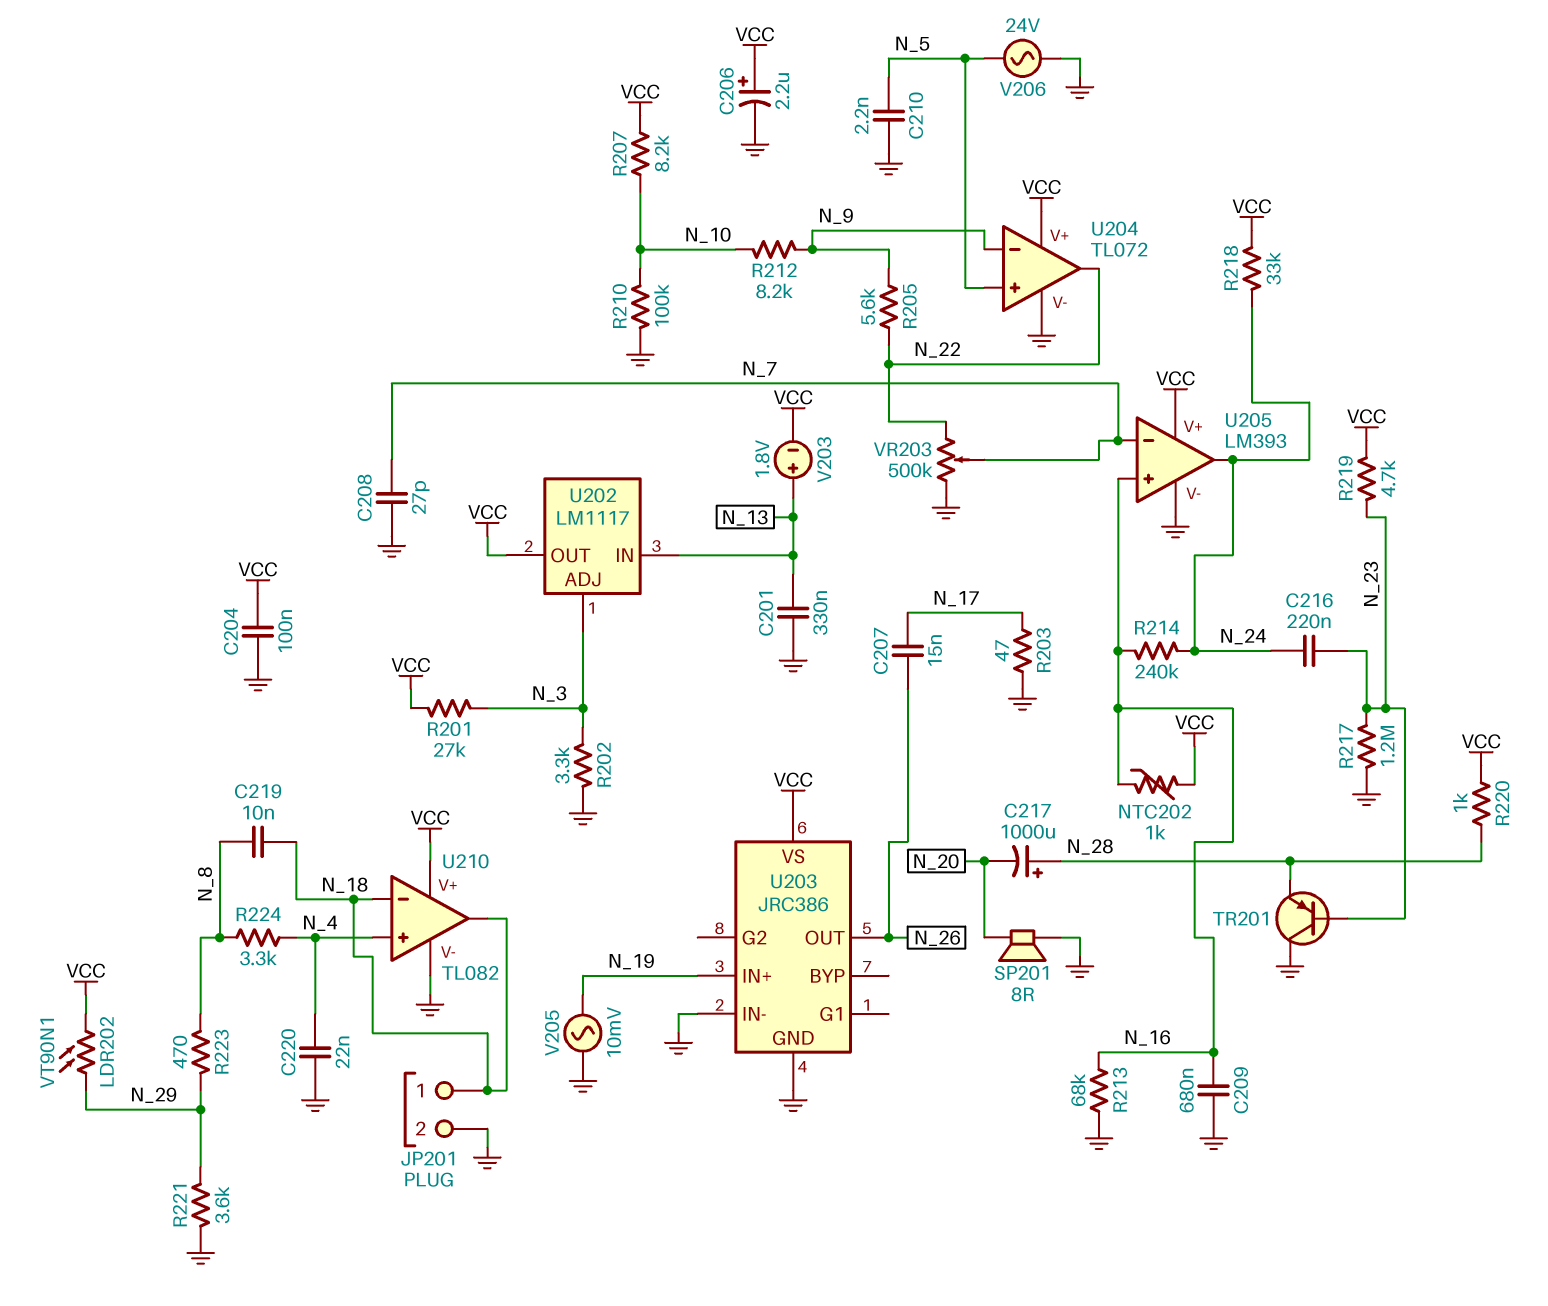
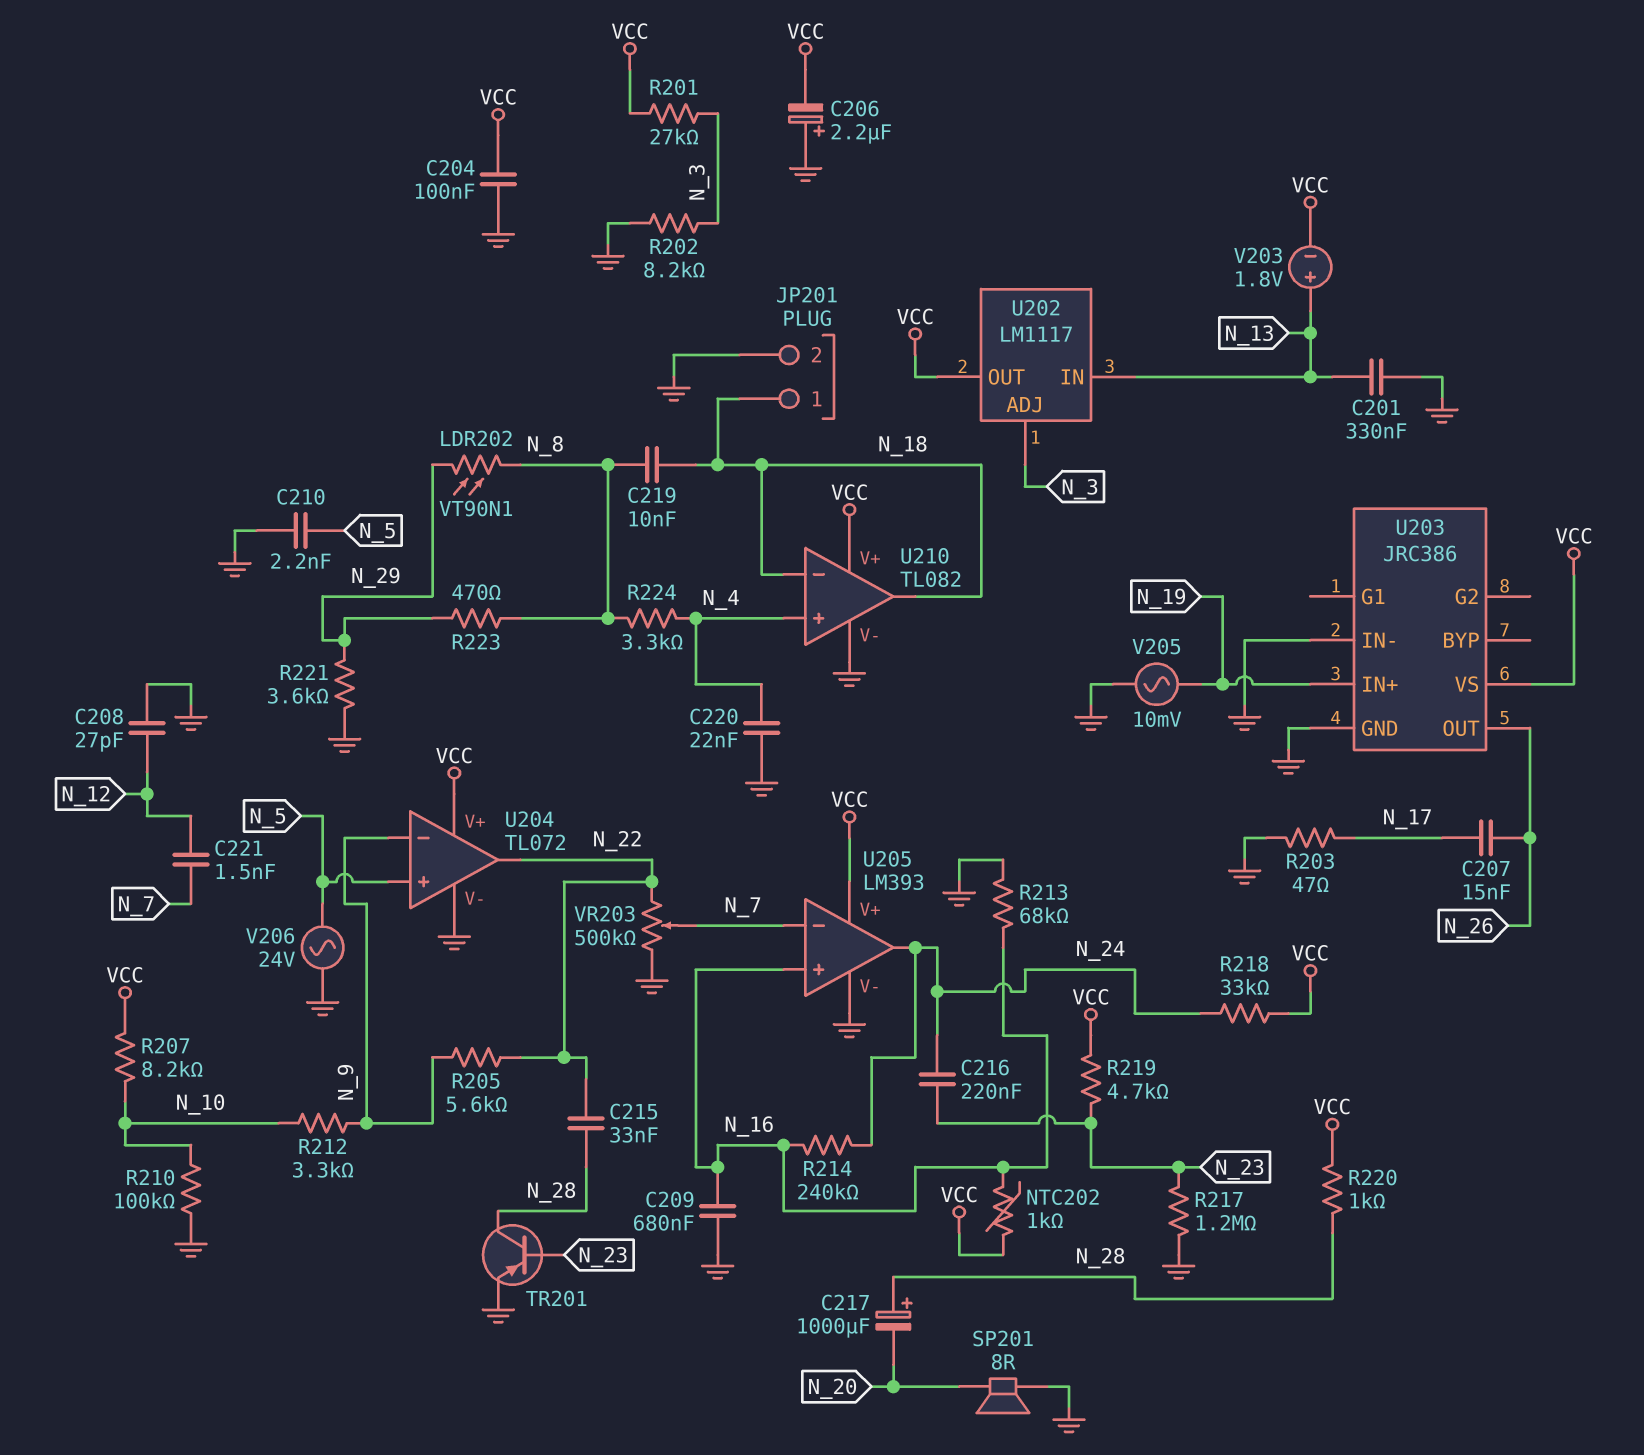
C206: 2.2uF (plus VCC, minus GND) -> 2.2uF (plus GND, minus VCC)
C208: 27pF (GND, N_7) -> 27pF (GND, N_12)
C215: none -> 33nF (N_22, N_28)
C221: none -> 1.5nF (N_7, N_12)
LDR202: VT90N1 (N_29, VCC) -> VT90N1 (N_8, N_29)
R202: 3.3k (GND, N_3) -> 8.2k (GND, N_3)
R212: 8.2k (N_9, N_10) -> 3.3k (N_9, N_10)
TR201: PNP (B N_23, C GND, E N_28) -> PNP (B N_23, C N_28, E GND)

